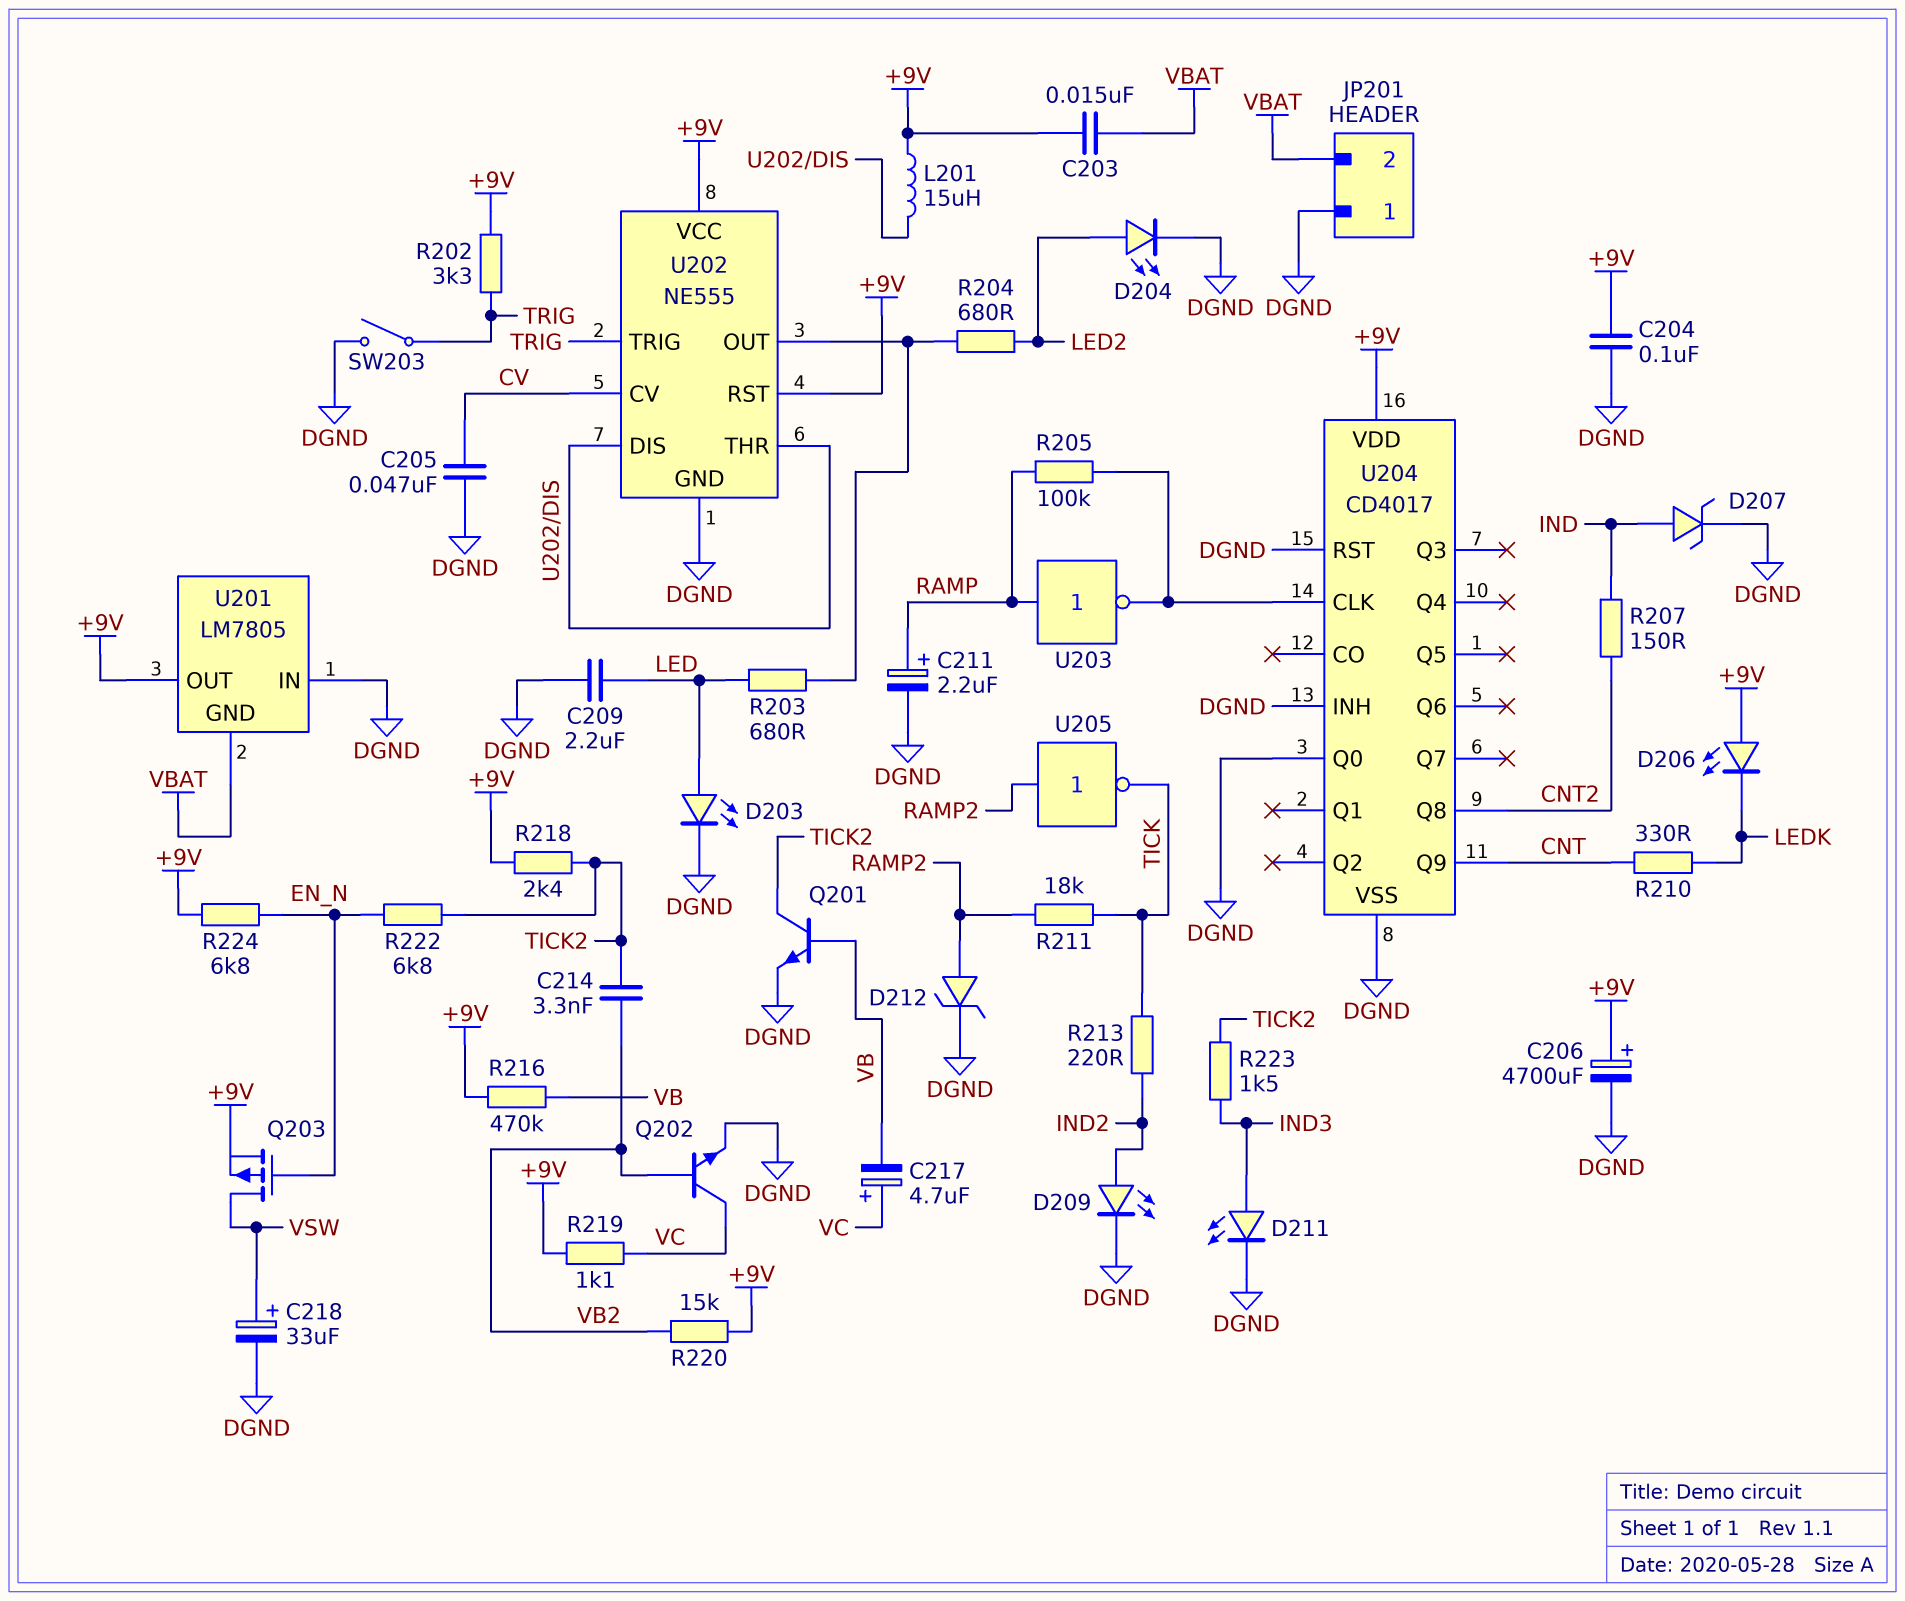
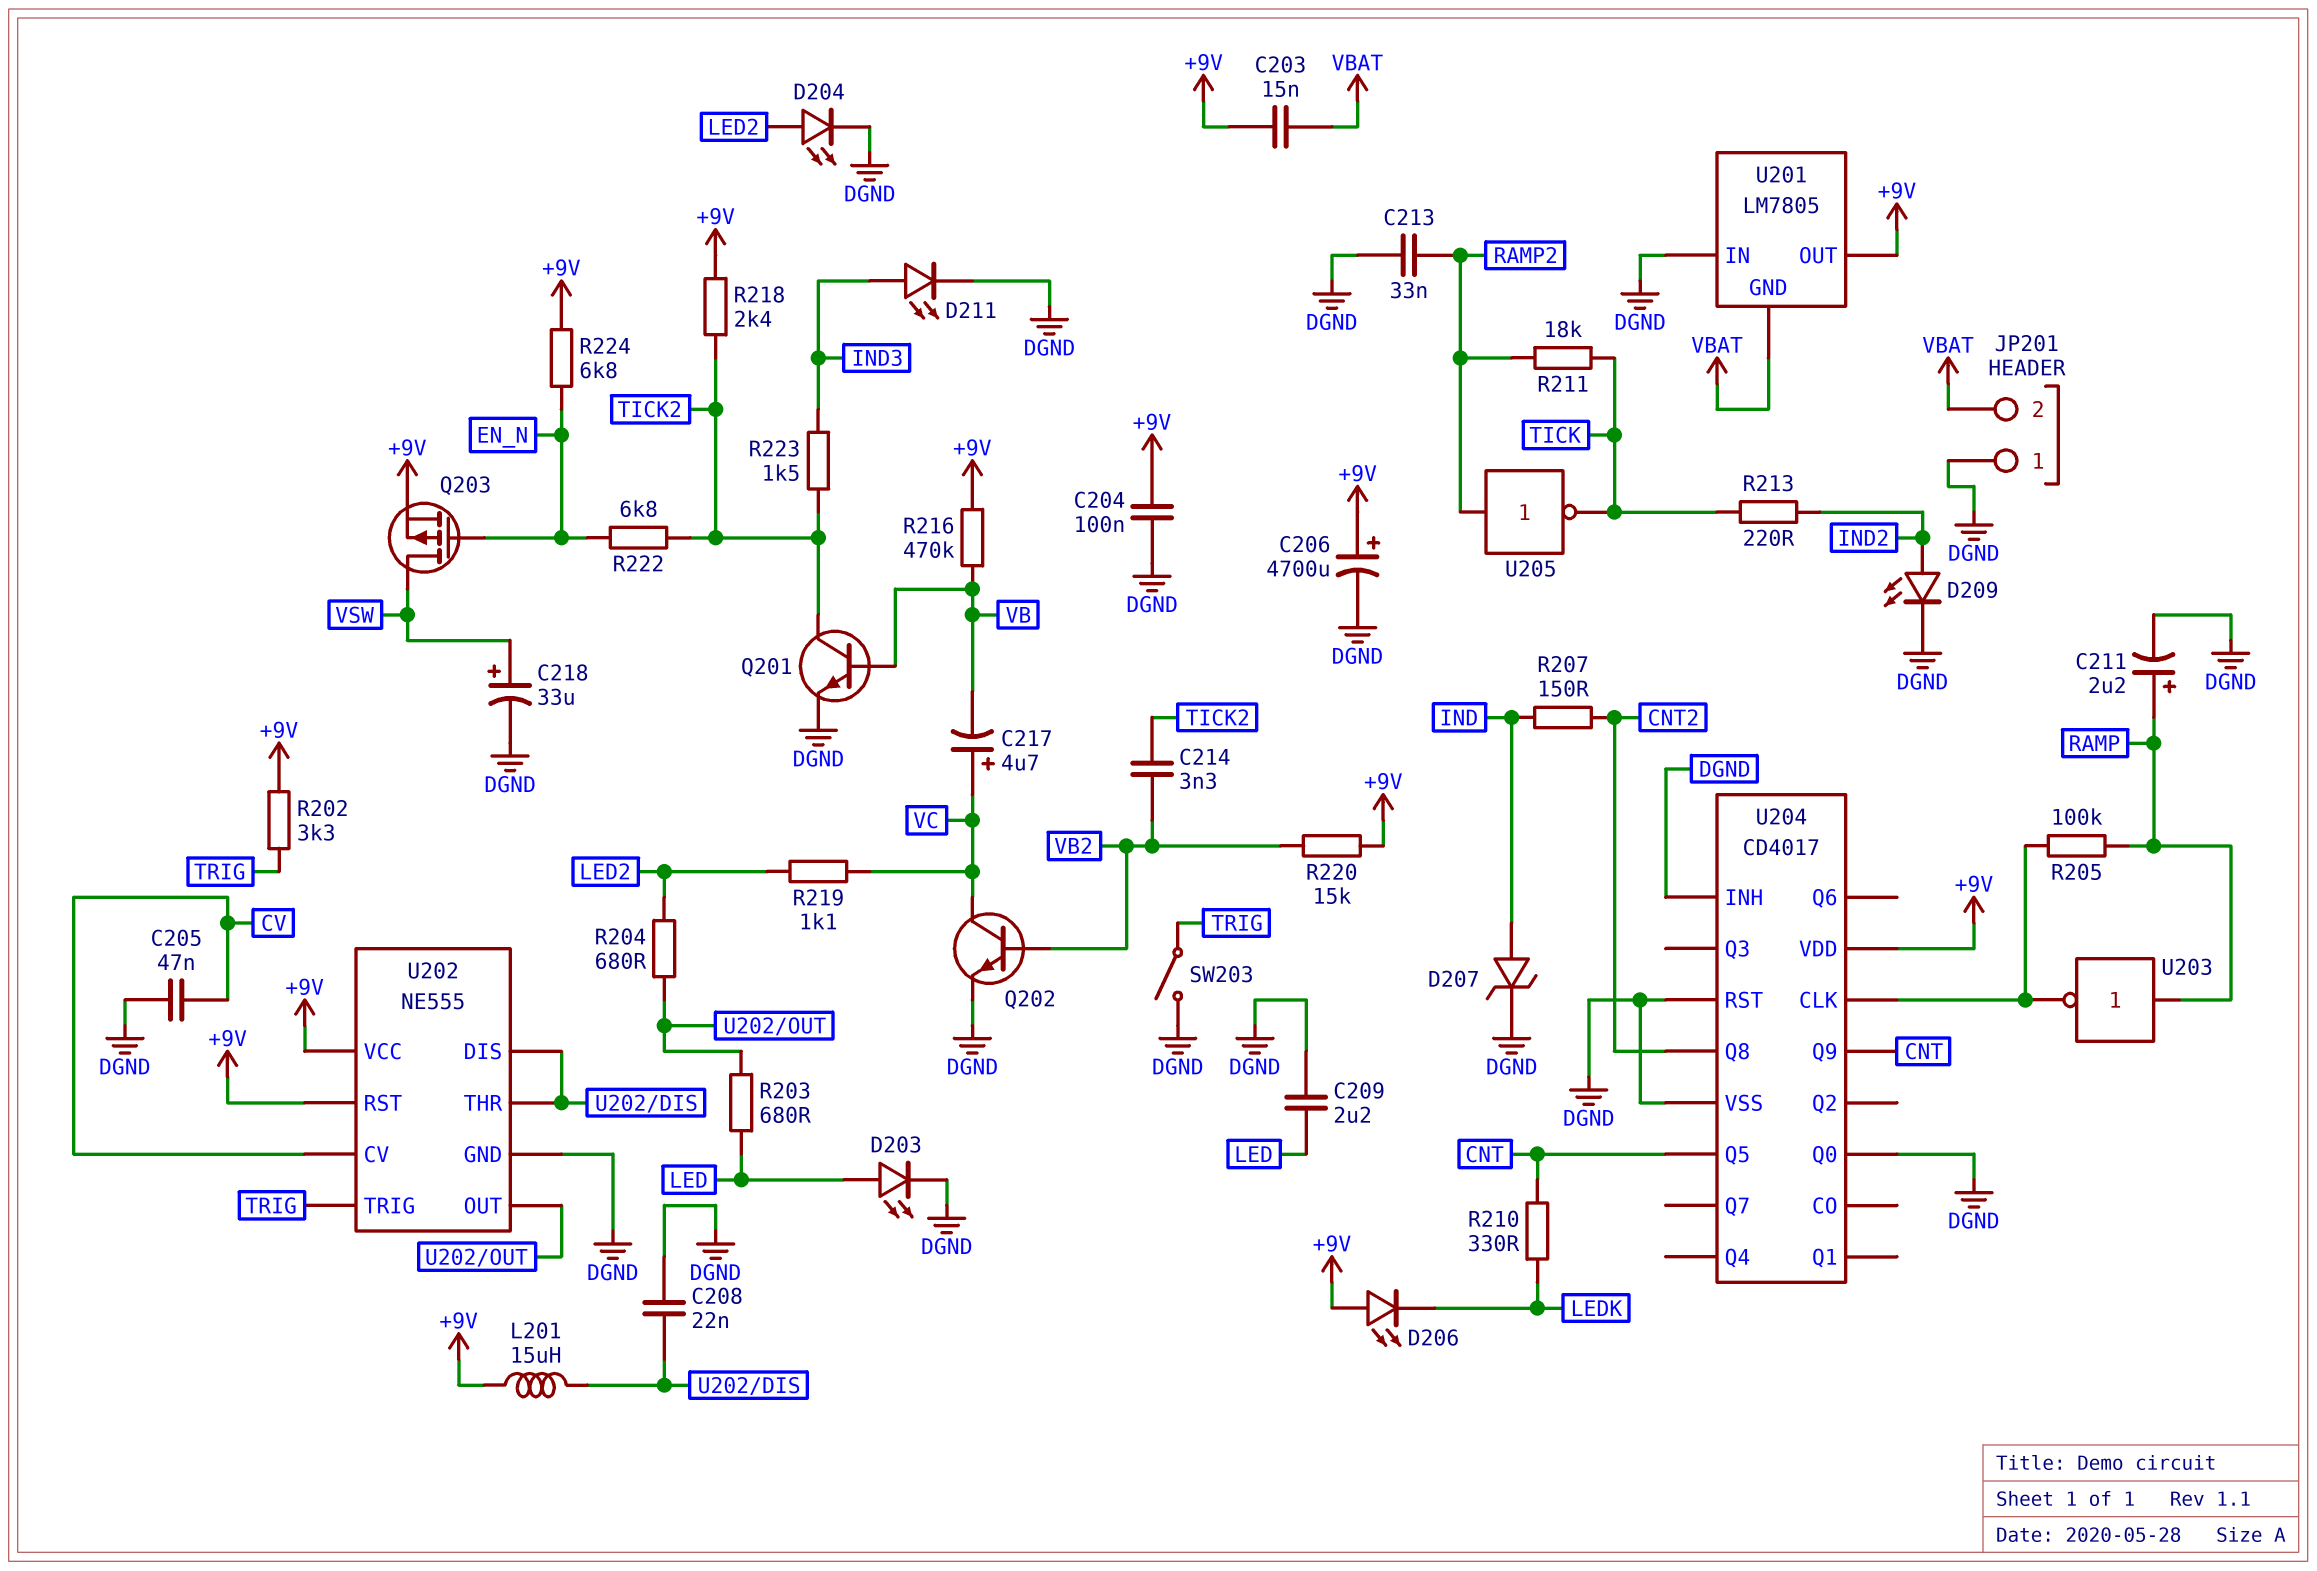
C208: none -> 22nF (DGND, U202/DIS)
C213: none -> 33nF (DGND, RAMP2)
D212: zener (A RAMP2, K DGND) -> none
R219: 1.1k (+9V, VC) -> 1.1k (LED2, VC)
U204 pin Q5: none -> CNT

